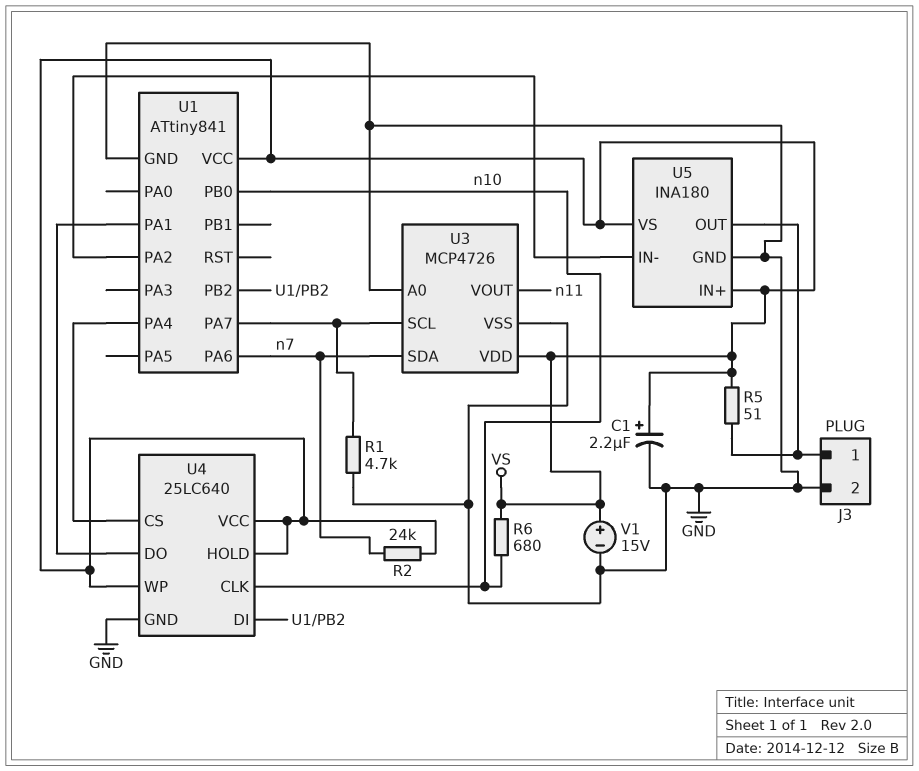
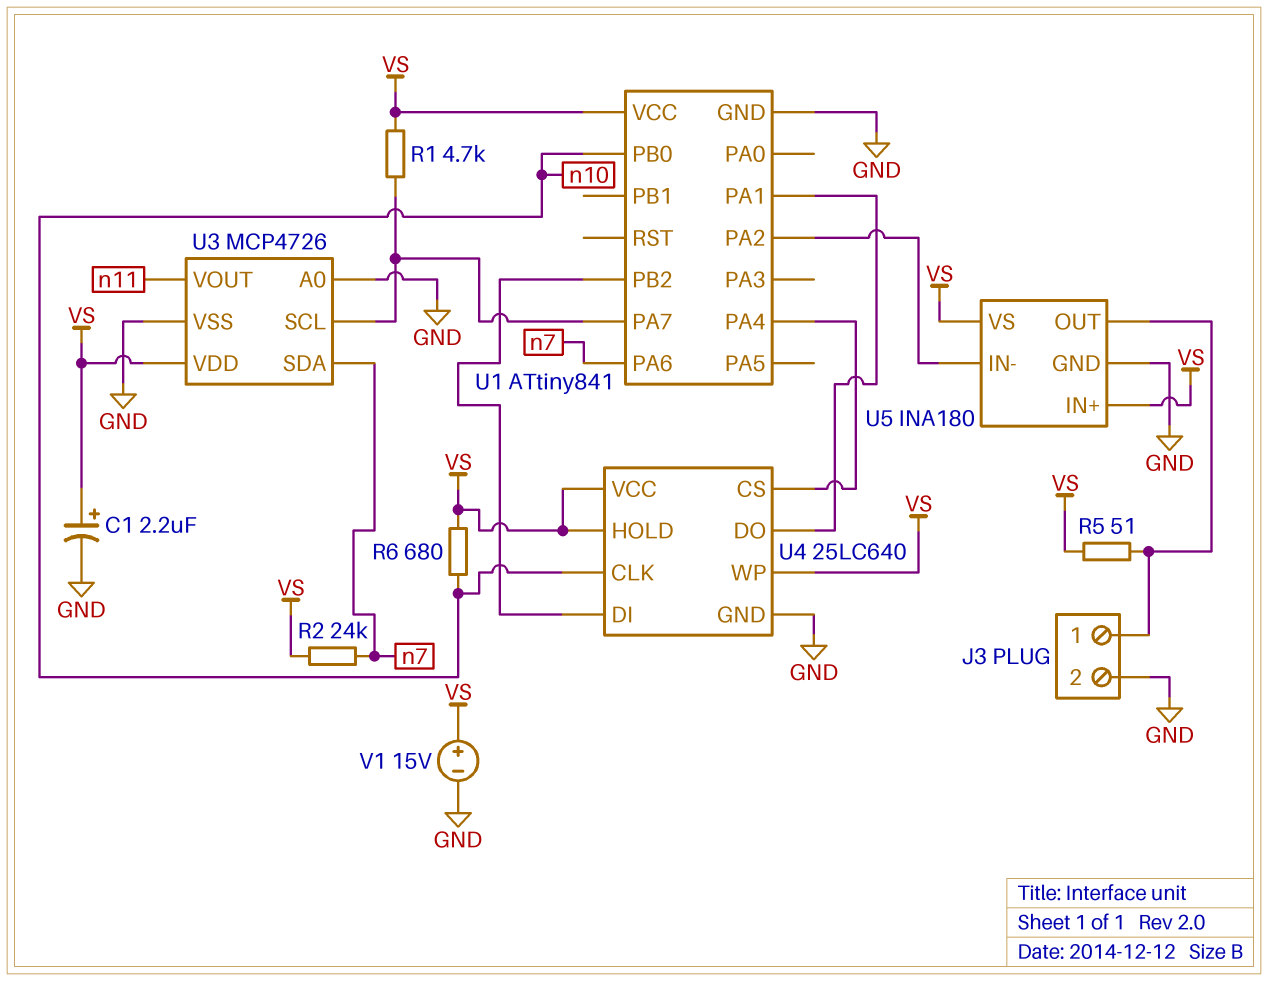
R1: 4.7k (GND, U1/PA7) -> 4.7k (U1/PA7, VS)

